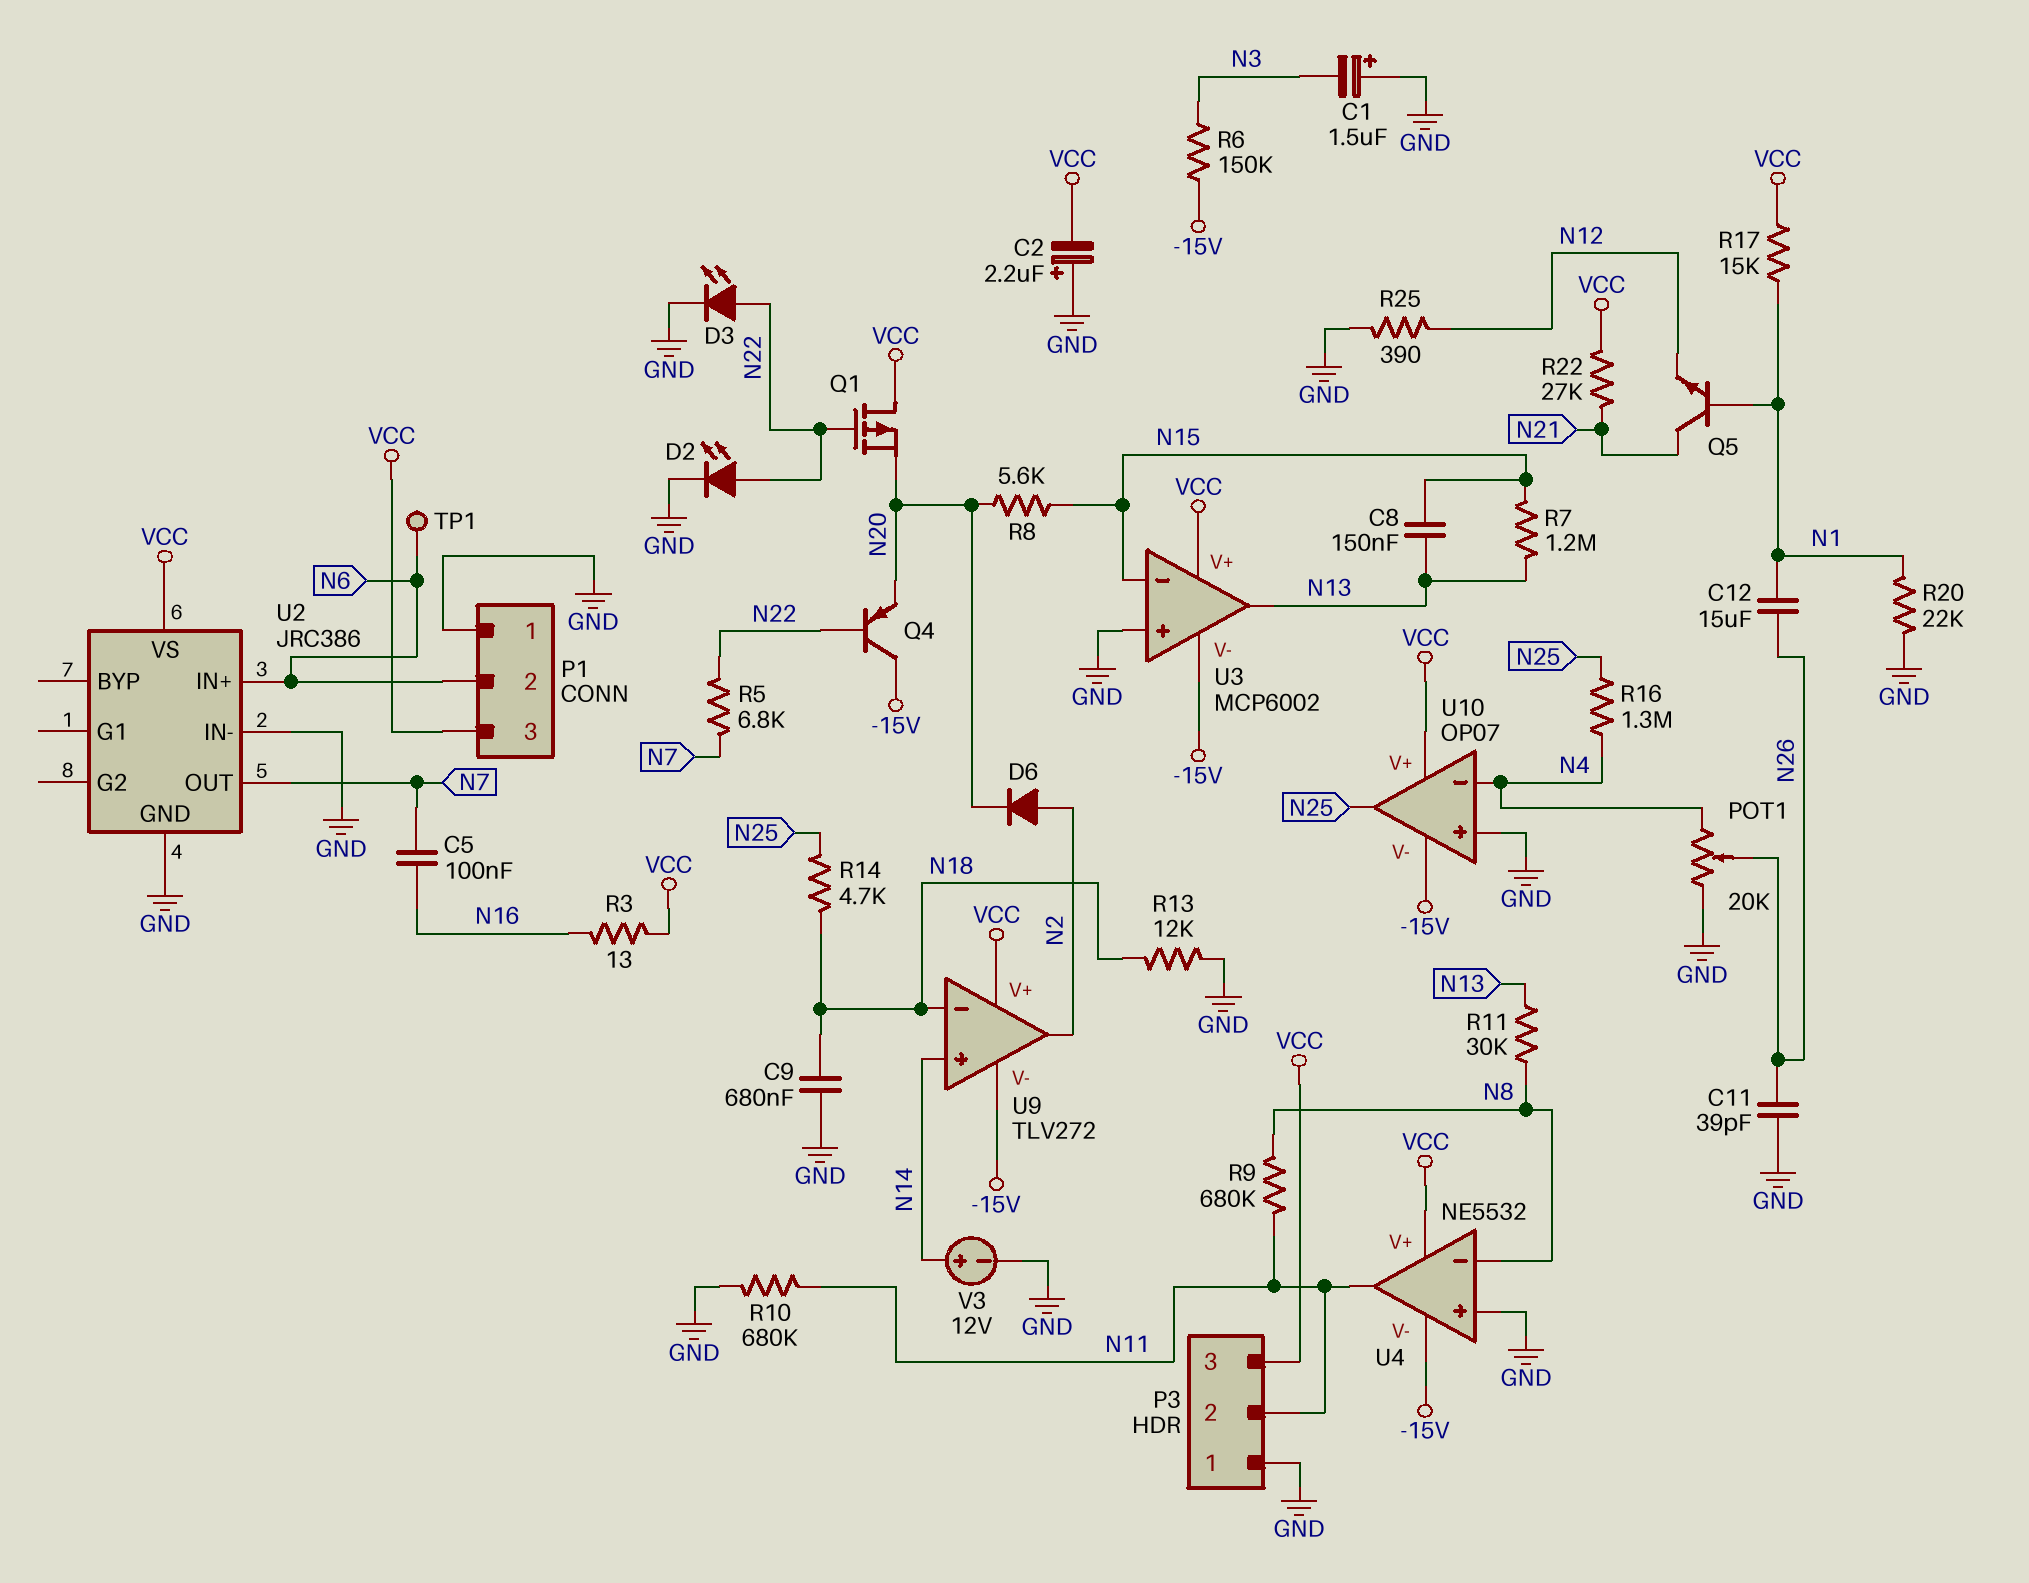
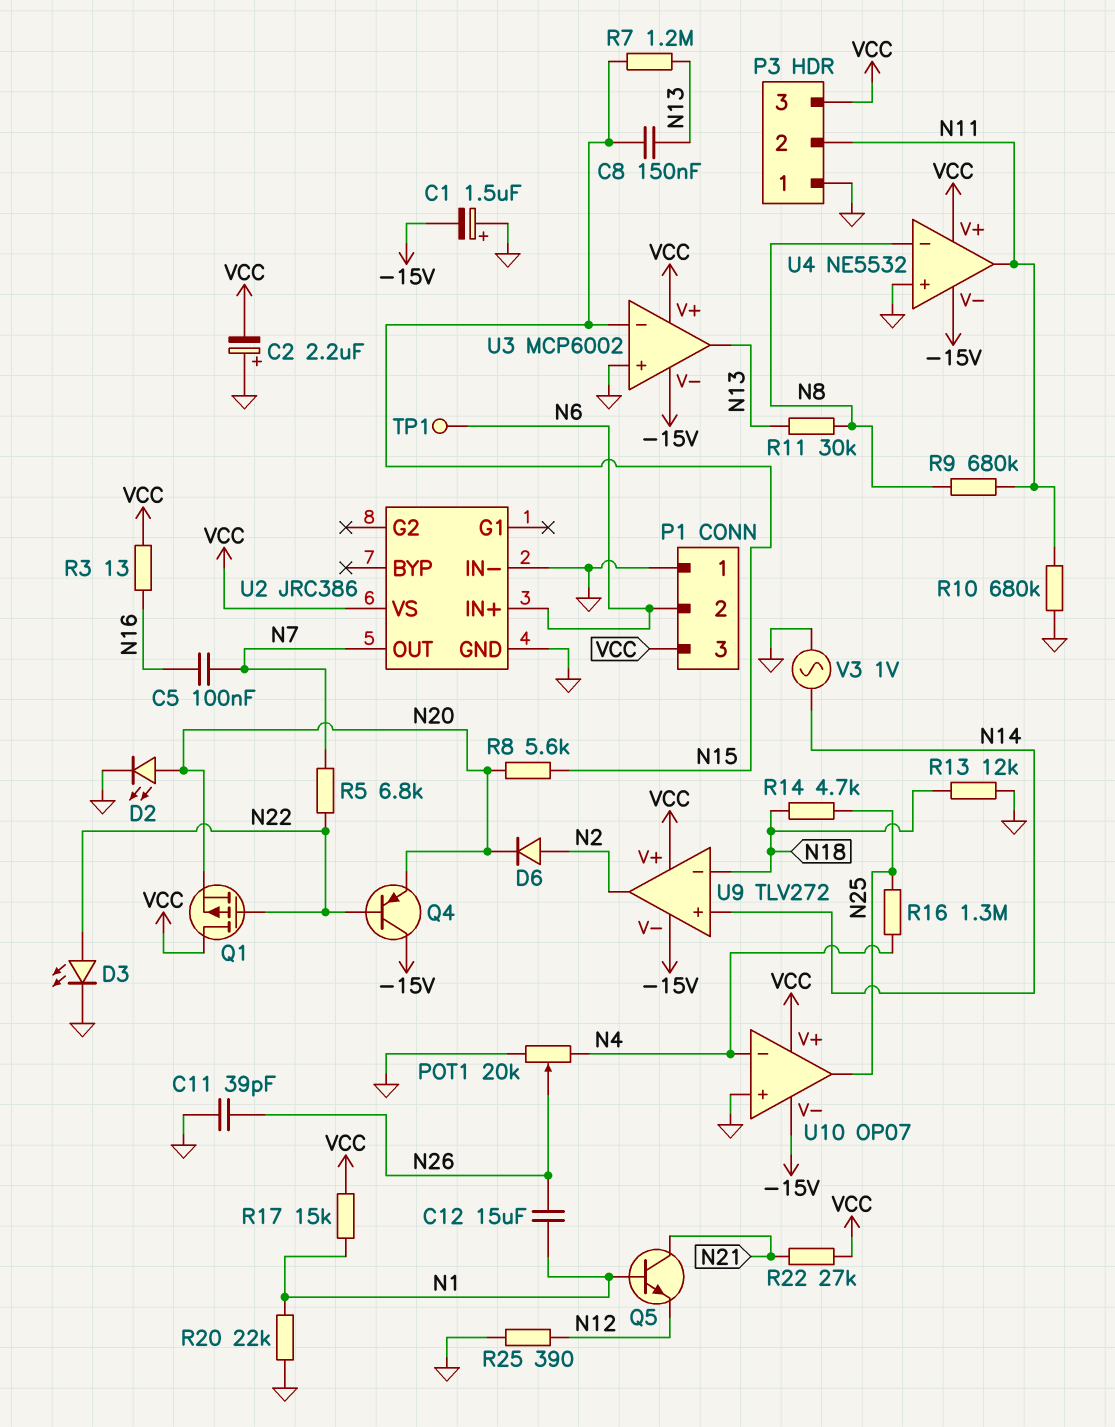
C1: 1.5uF (plus GND, minus N3) -> 1.5uF (plus GND, minus -15V)
C9: 680nF (GND, N18) -> none
D2: LED (A N22, K GND) -> LED (A N20, K GND)
R6: 150k (-15V, N3) -> none
V3: 12V (plus N14, minus GND) -> AC 1V (GND, N14)

